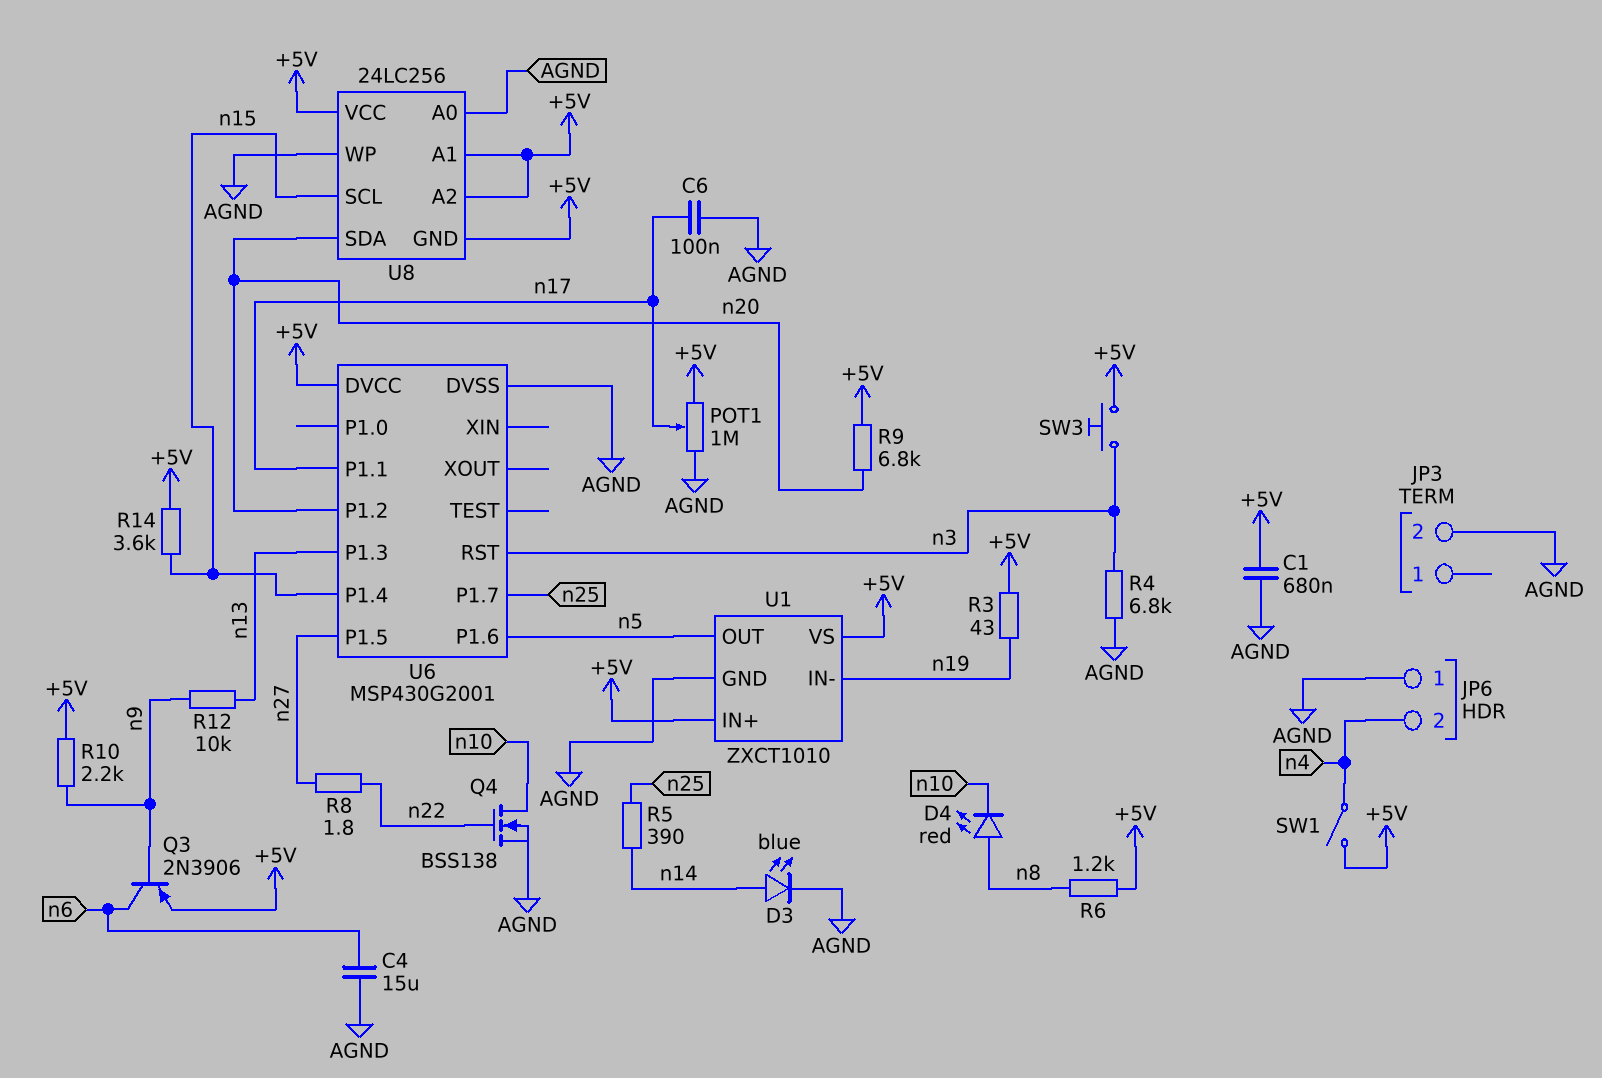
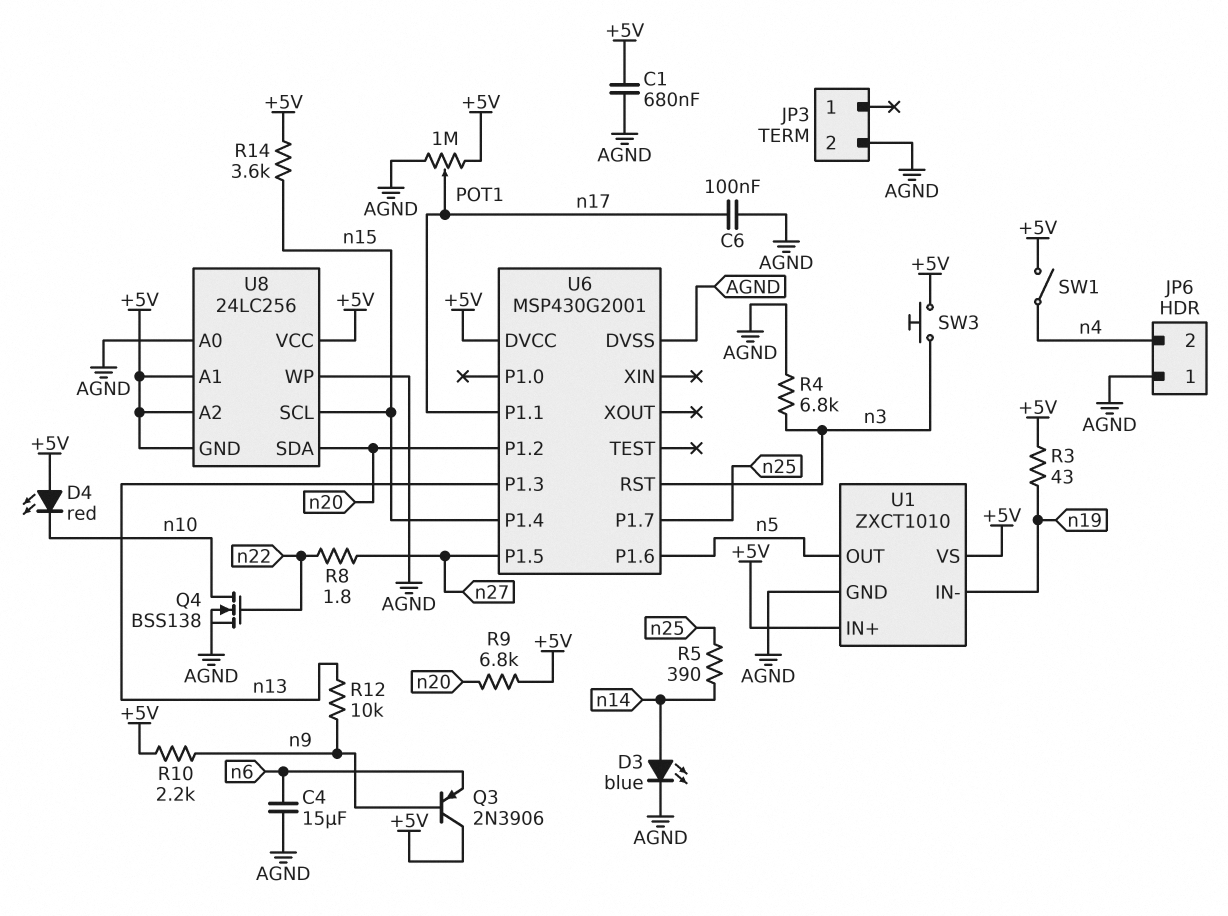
D4: LED red (A n8, K n10) -> LED red (A +5V, K n10)
Q3: PNP 2N3906 (B n9, C n6, E +5V) -> PNP 2N3906 (B n9, C +5V, E n6)
R6: 1.2k (+5V, n8) -> none

